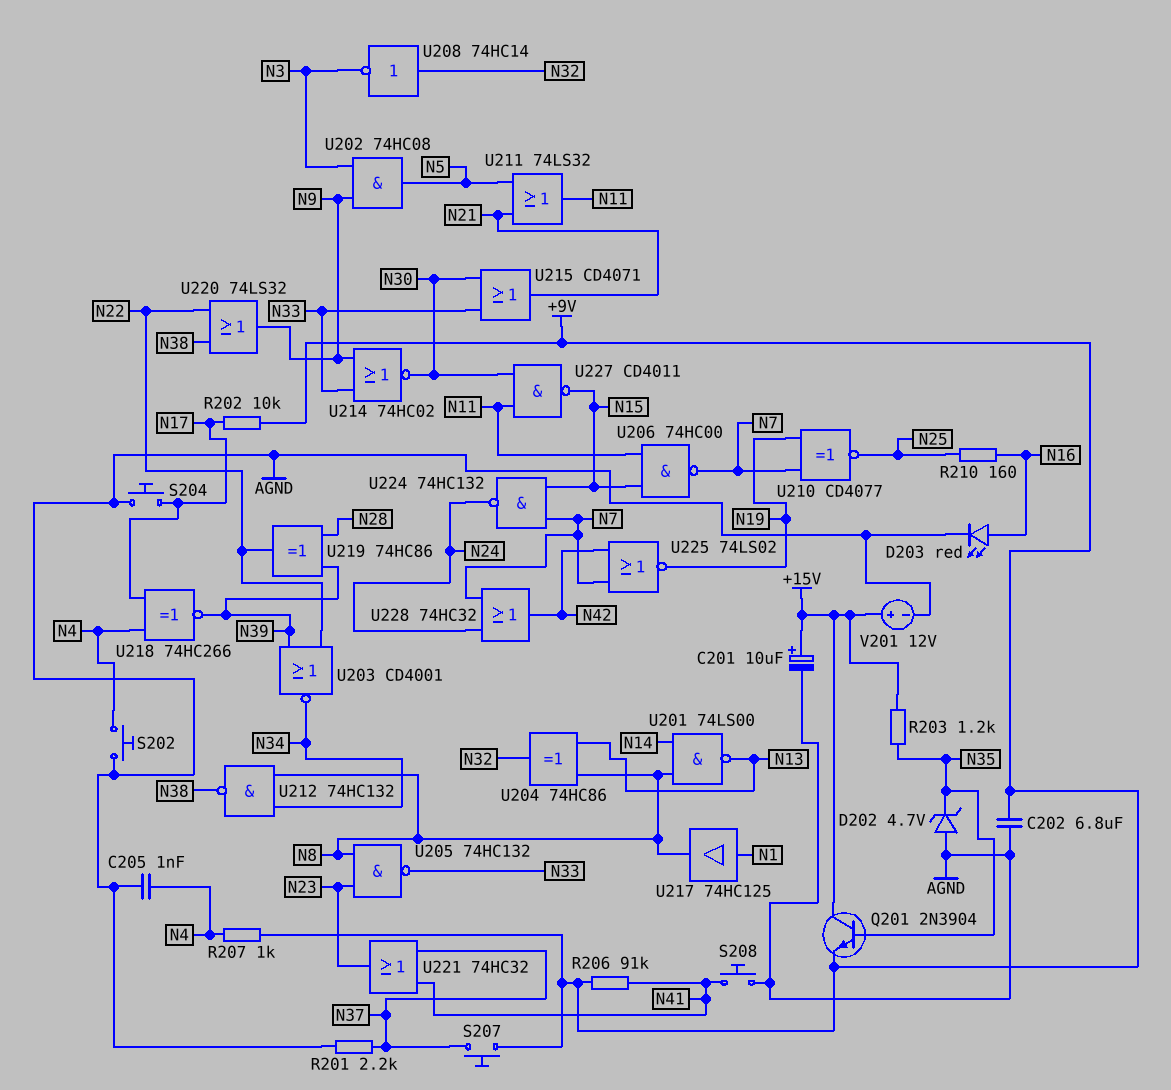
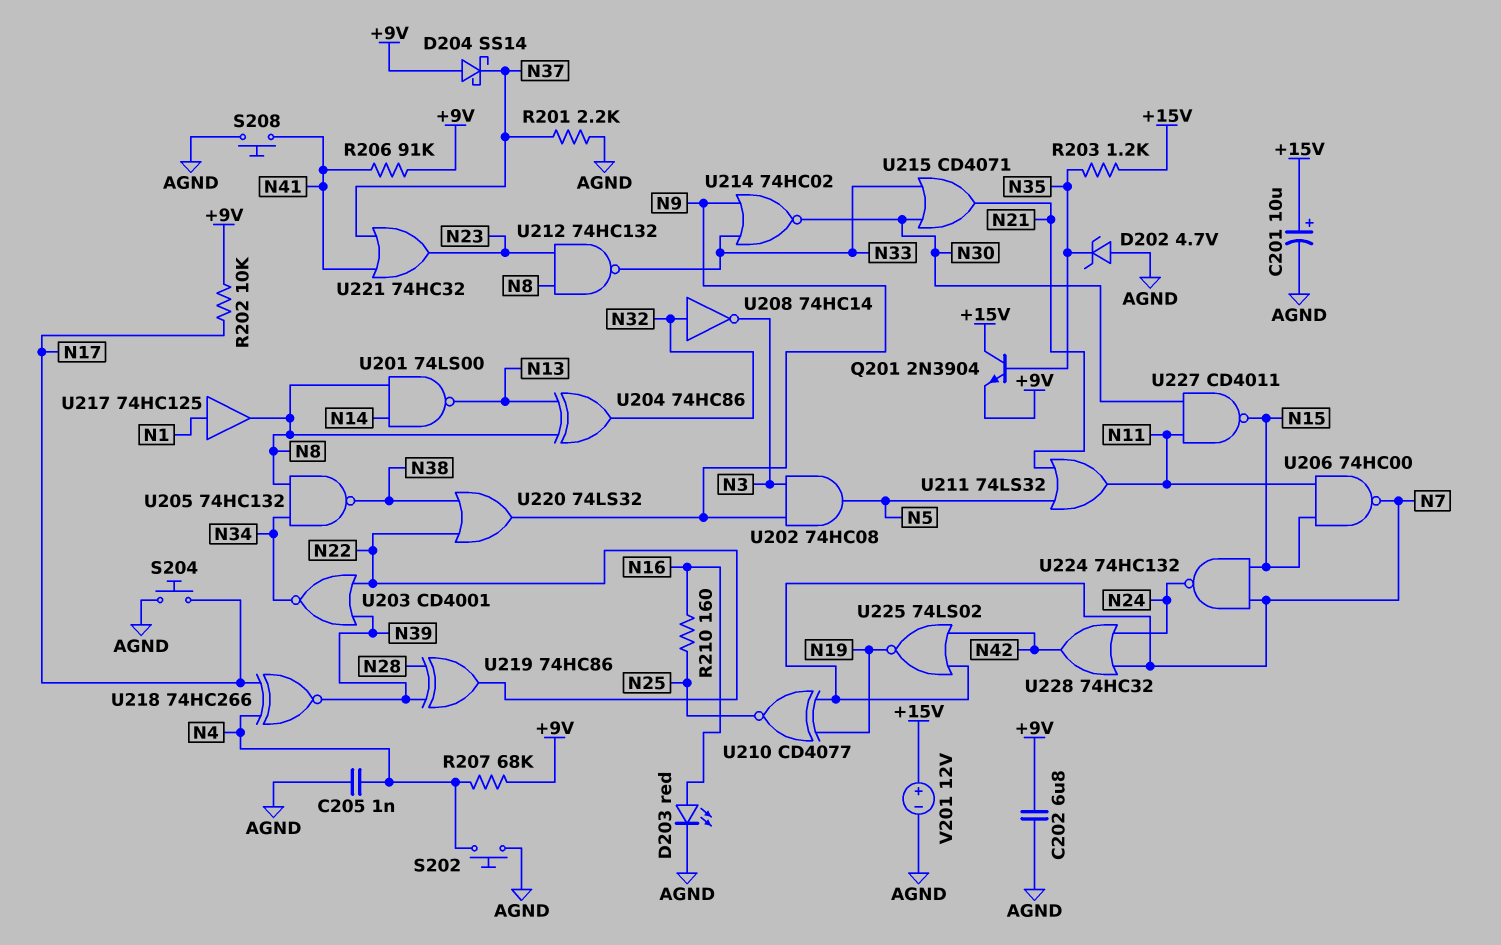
D204: none -> schottky SS14 (A +9V, K N37)
R207: 1k (+9V, N4) -> 68k (+9V, N4)
S207: button (+9V, N37) -> none
U205: NAND 74HC132 (in N8, in N23, out N33) -> NAND 74HC132 (in N8, in N34, out N38)
U212: NAND 74HC132 (in N8, in N34, out N38) -> NAND 74HC132 (in N8, in N23, out N33)

